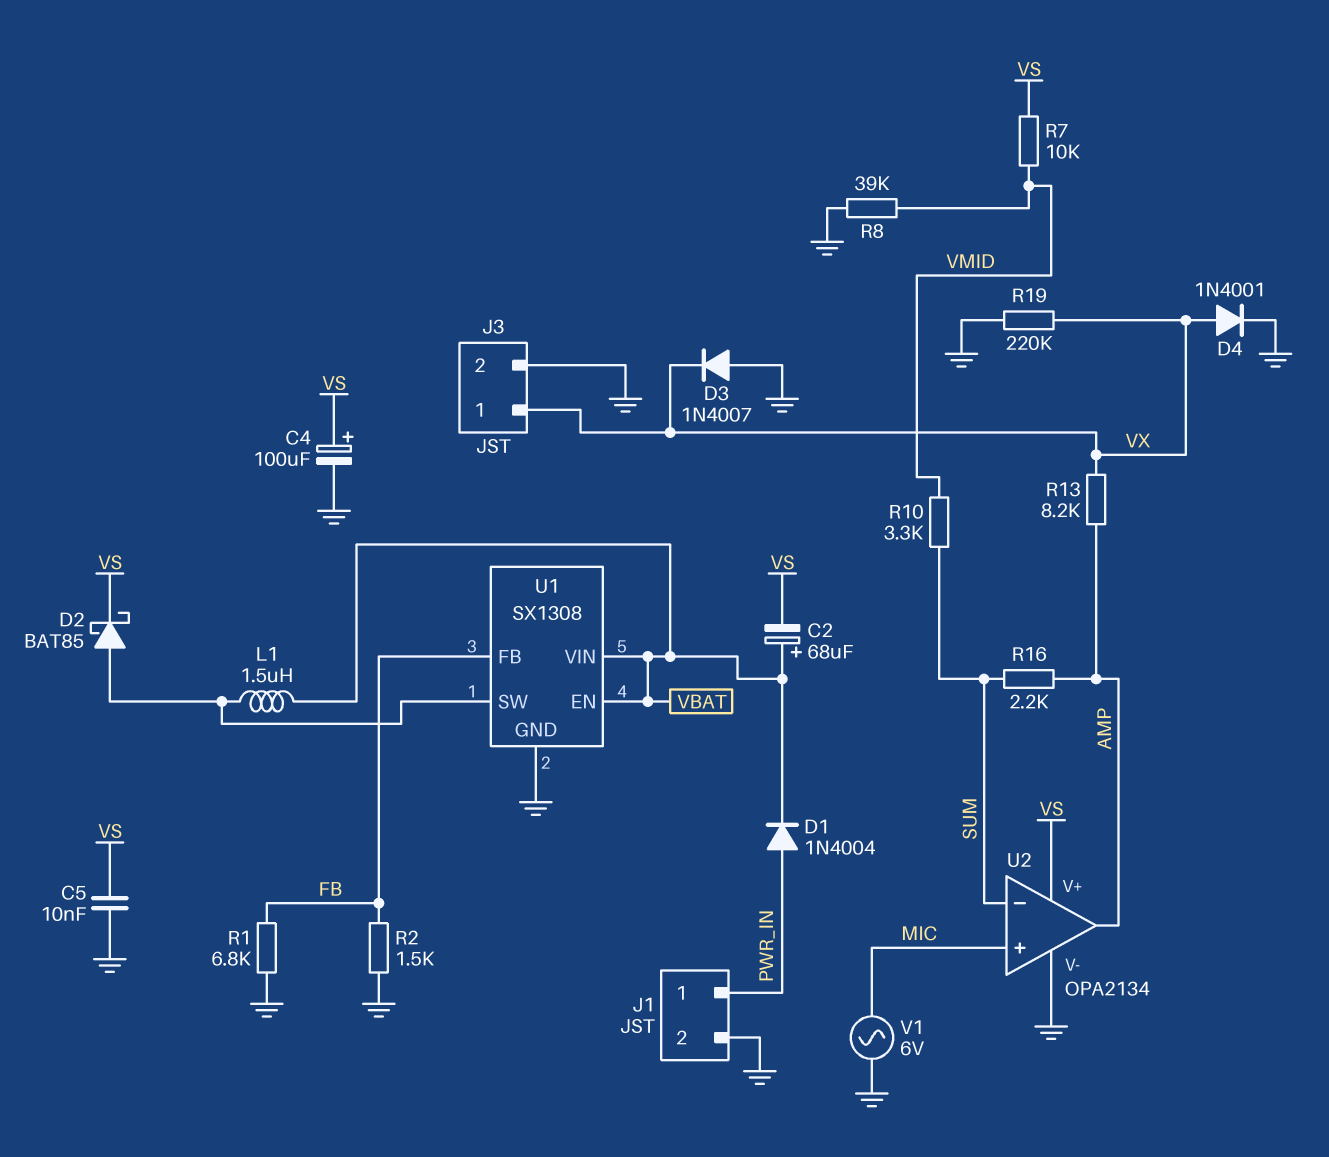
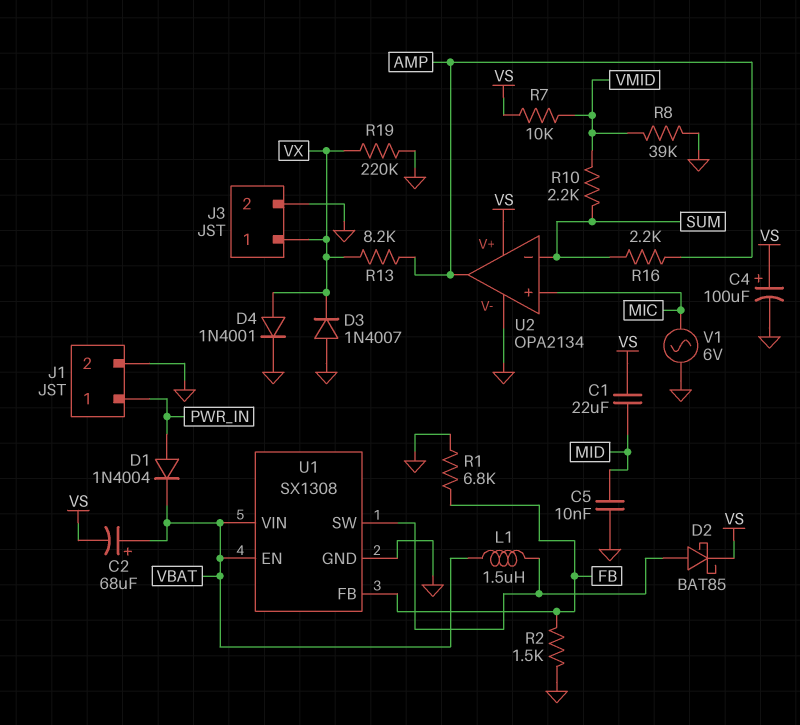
C1: none -> 22uF (MID, VS)
C5: 10nF (GND, VS) -> 10nF (GND, MID)
R10: 3.3k (SUM, VMID) -> 2.2k (SUM, VMID)

